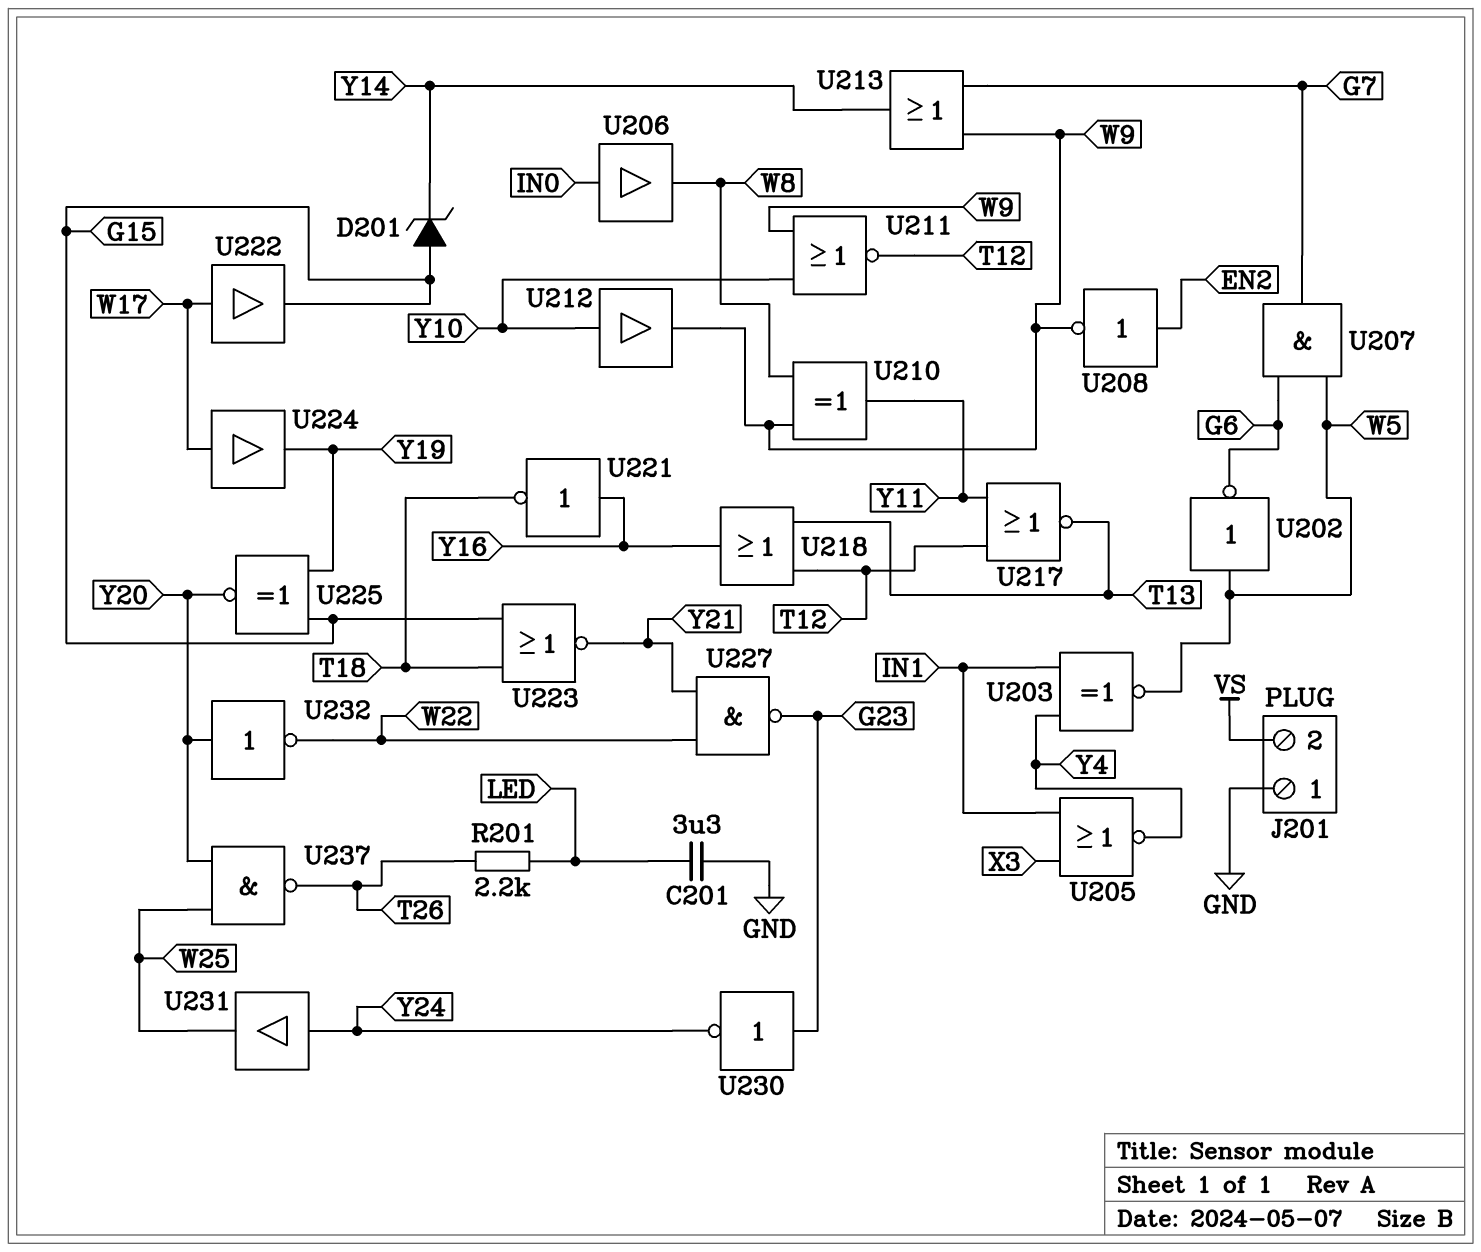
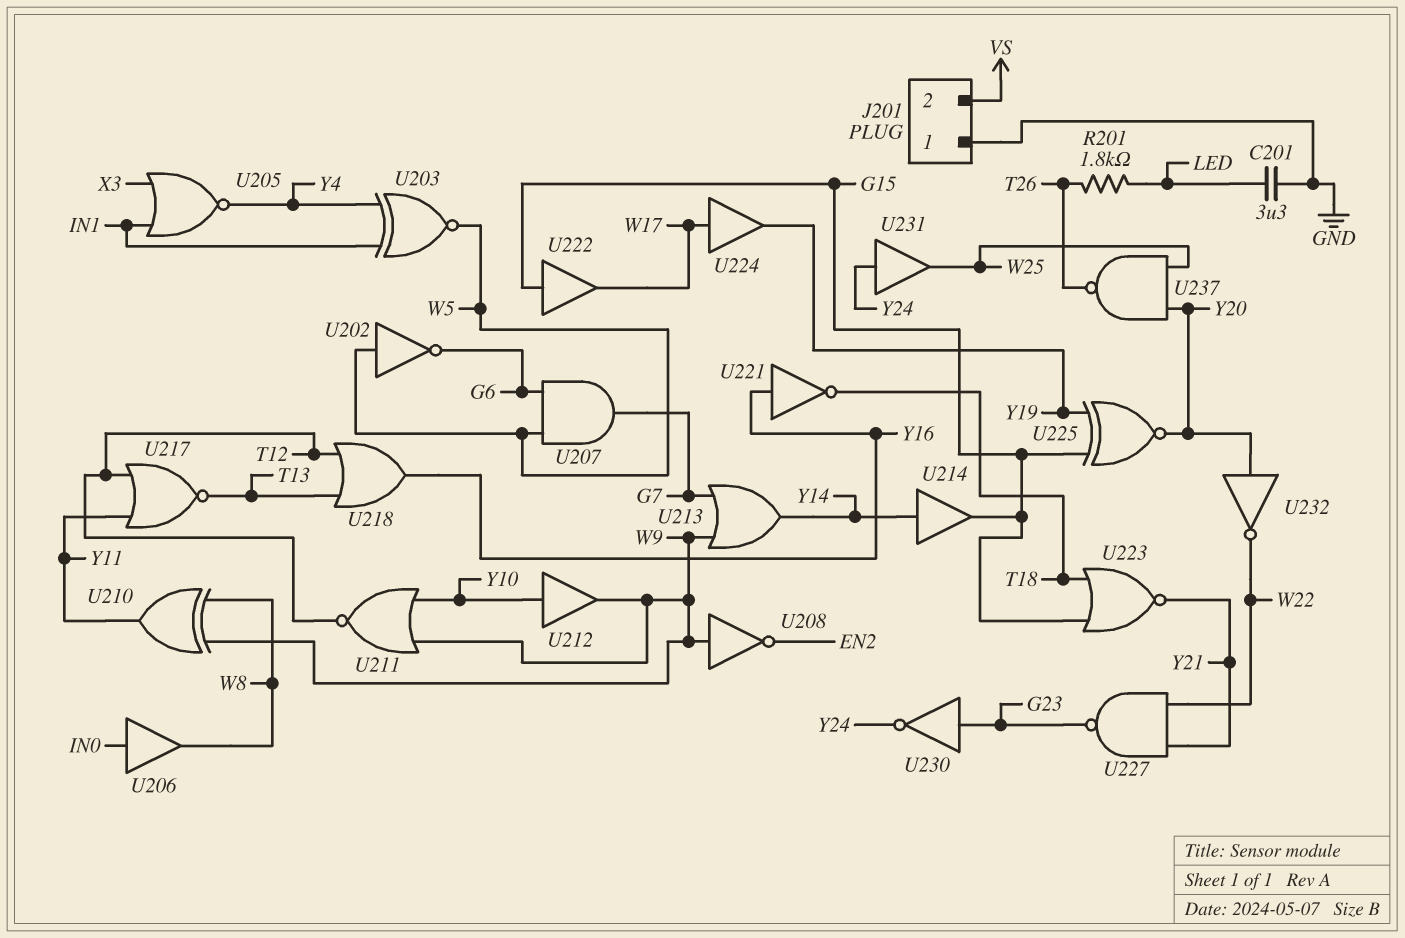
D201: zener (A G15, K Y14) -> none
R201: 2.2k (LED, T26) -> 1.8k (LED, T26)
U208: NOT (in EN2, out W9) -> NOT (in W9, out EN2)
U214: none -> buffer (in Y14, out G15)
U222: buffer (in W17, out G15) -> buffer (in G15, out W17)

